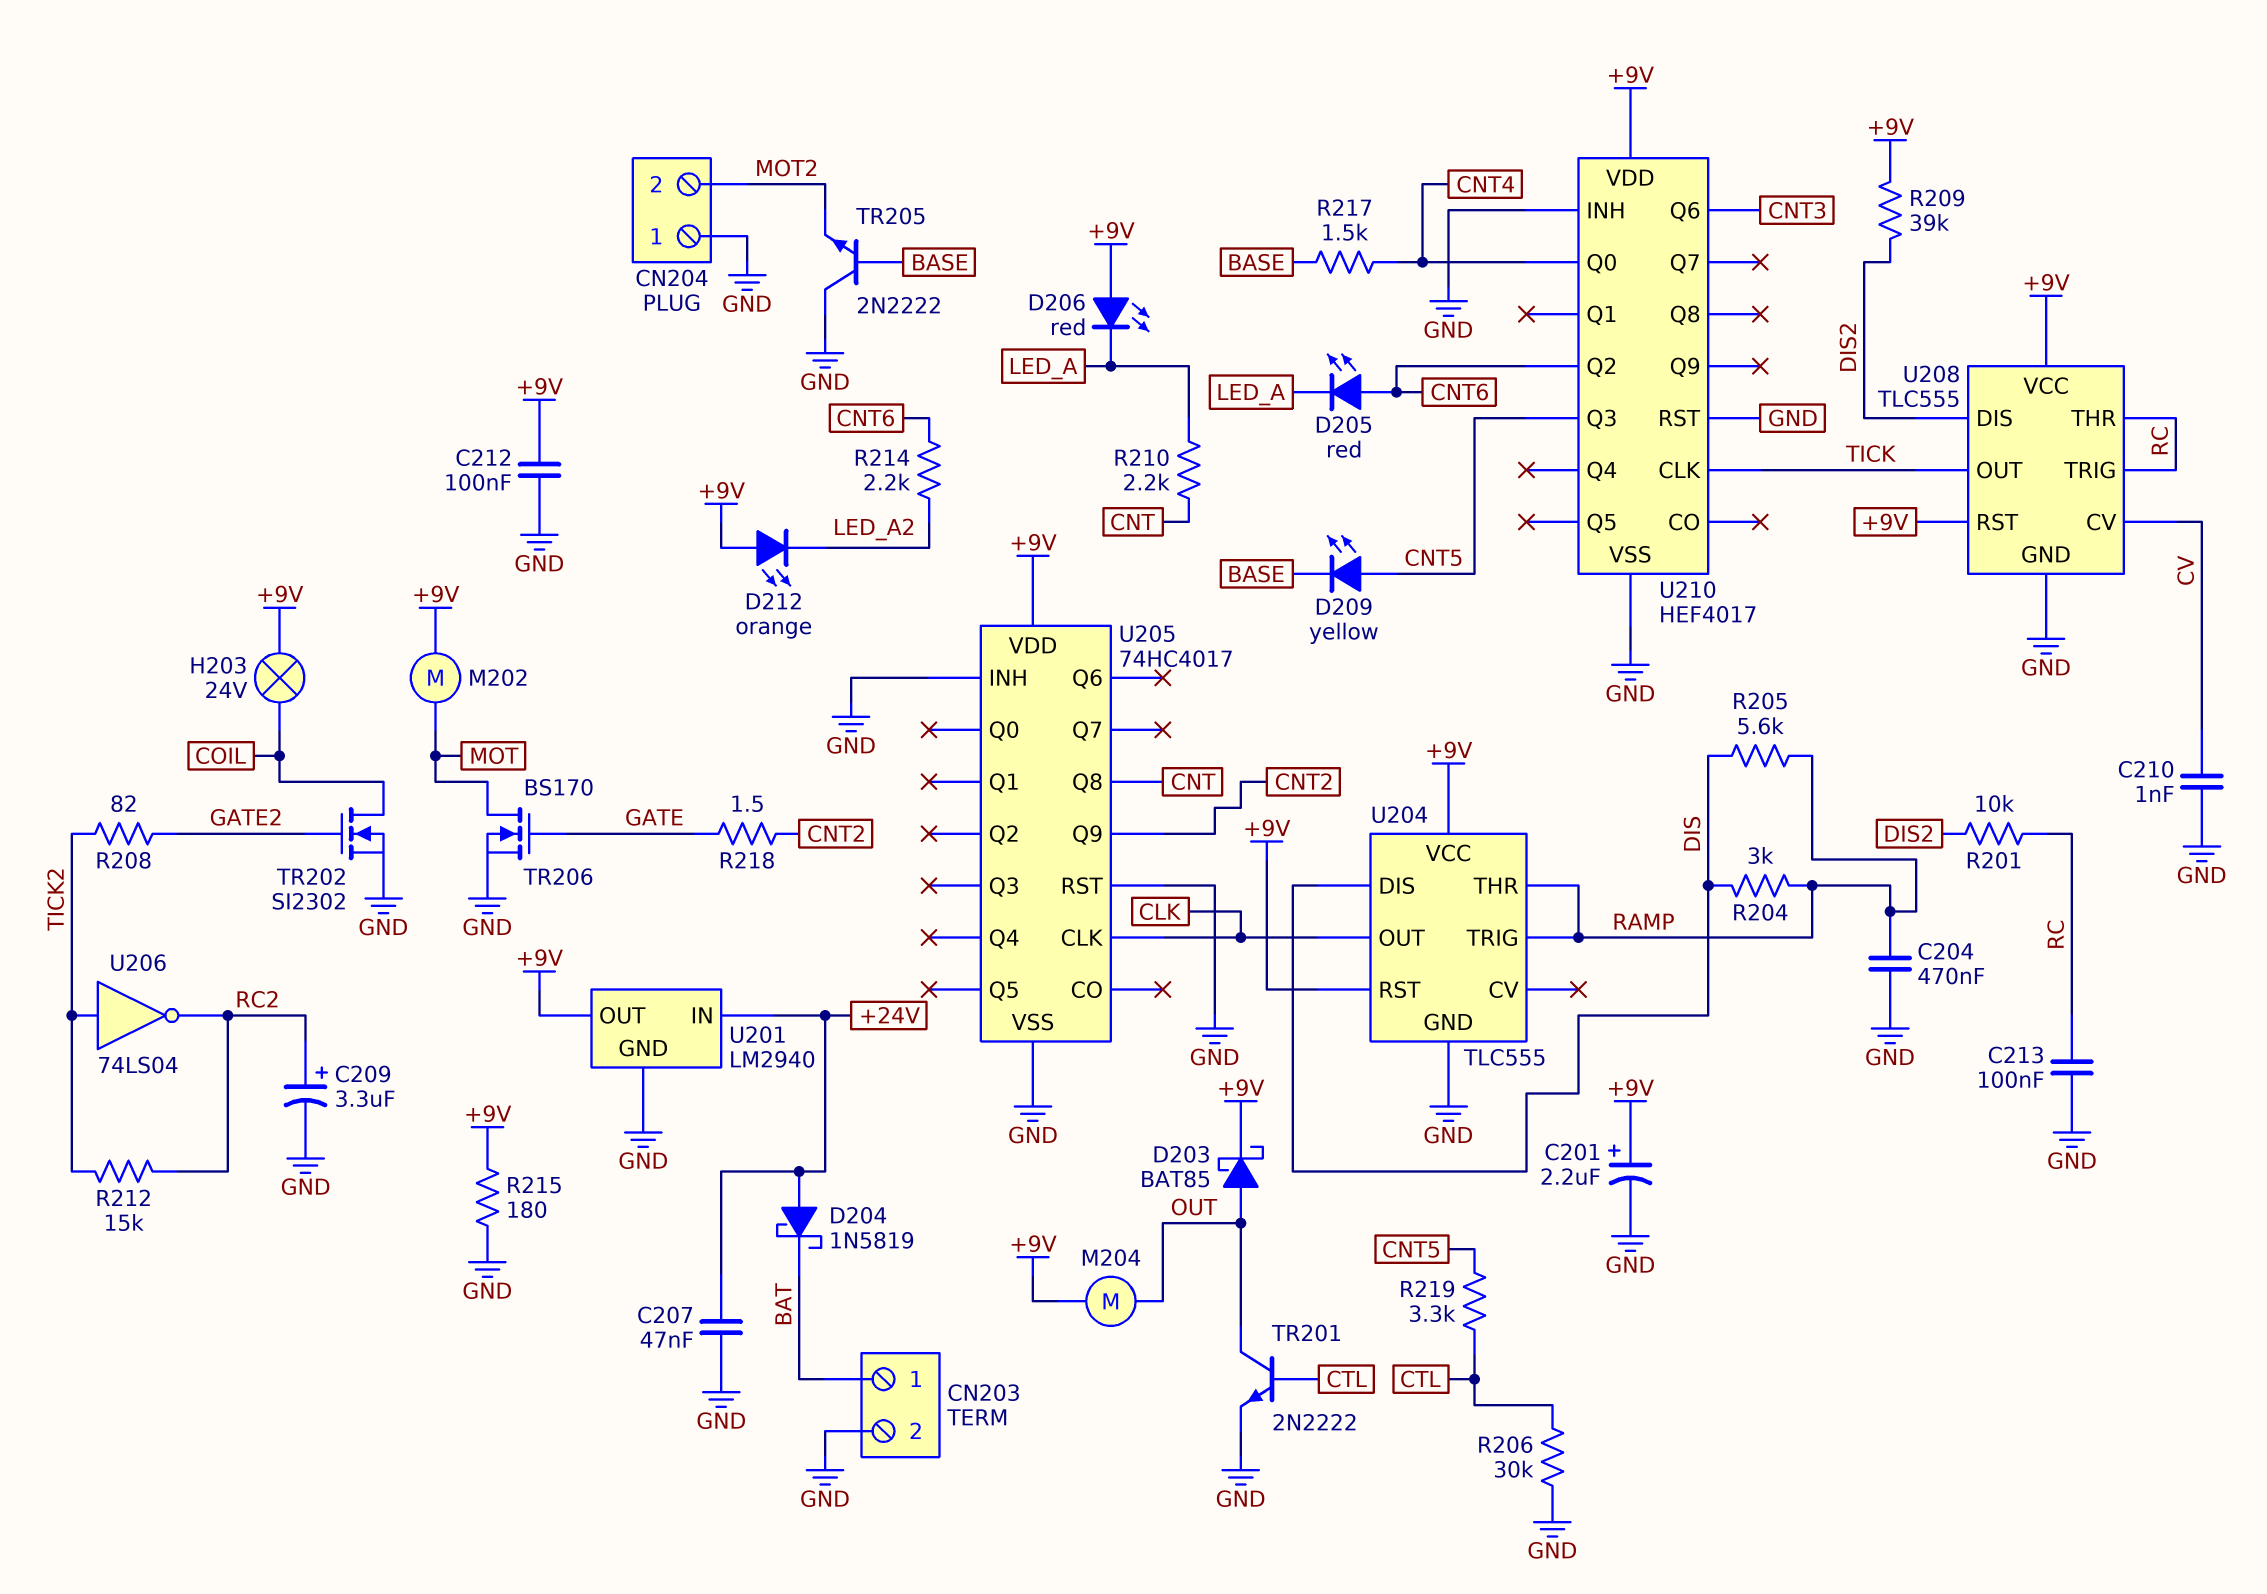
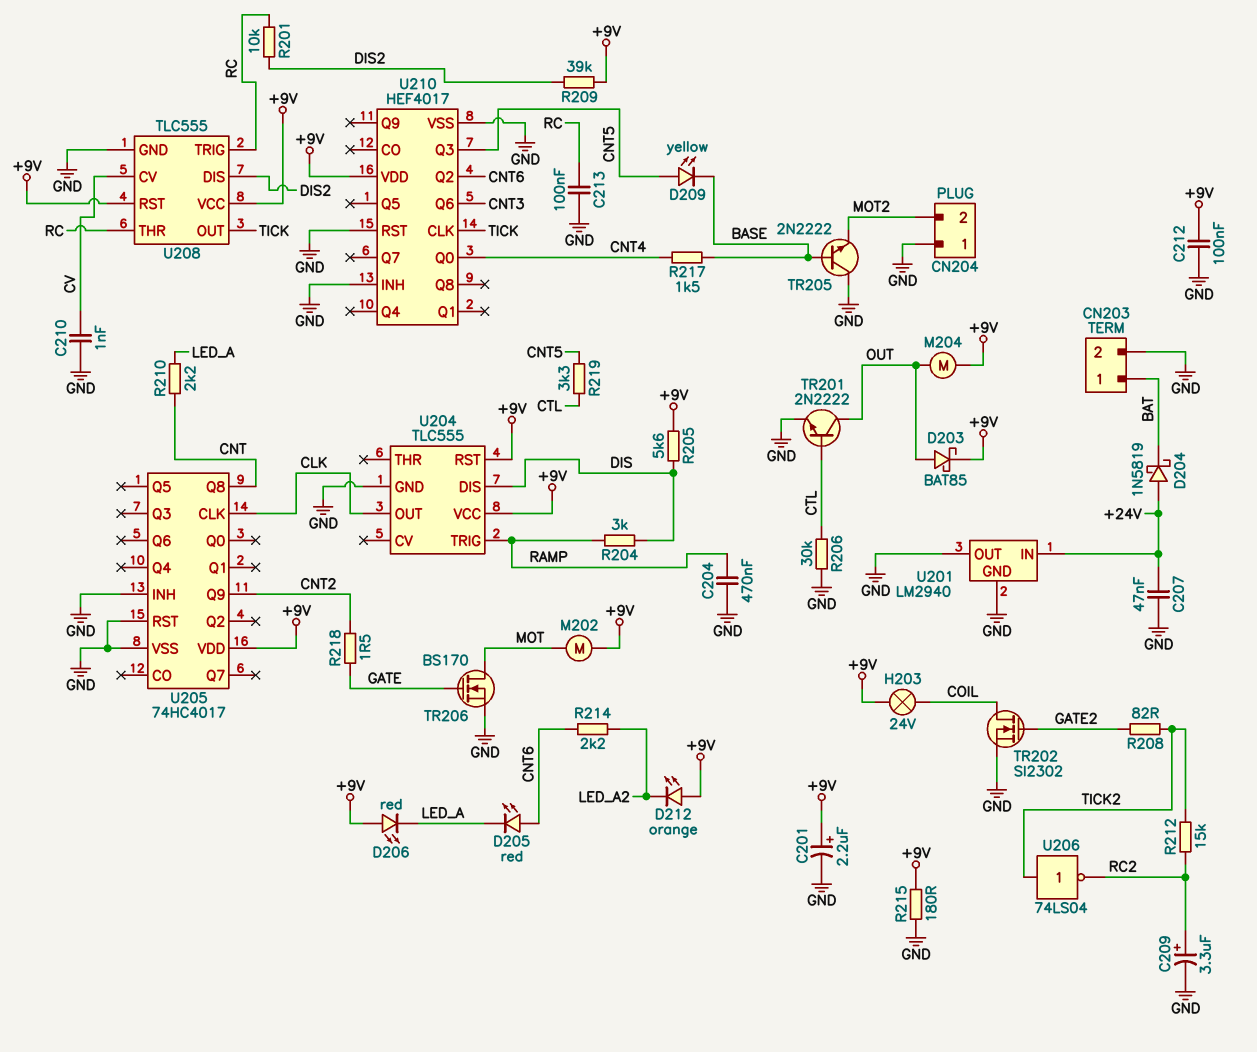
R205: 5.6k (DIS, RAMP) -> 5.6k (+9V, DIS)
U201 pin OUT: +9V -> GND
U204 pin THR: RAMP -> none

